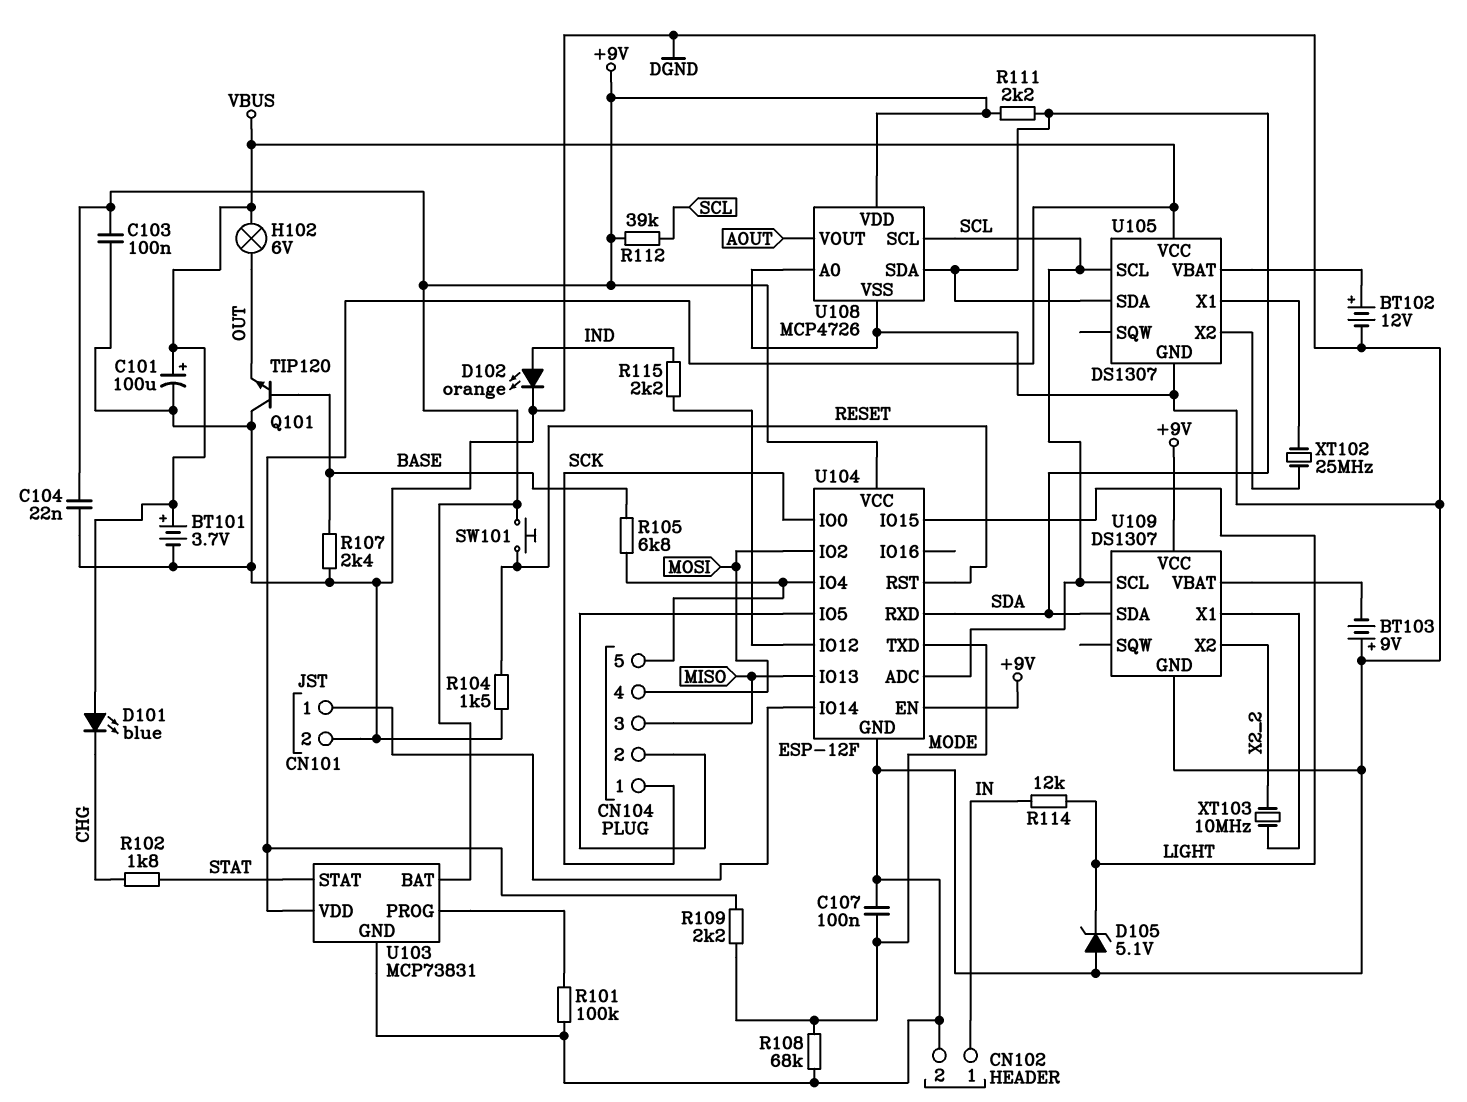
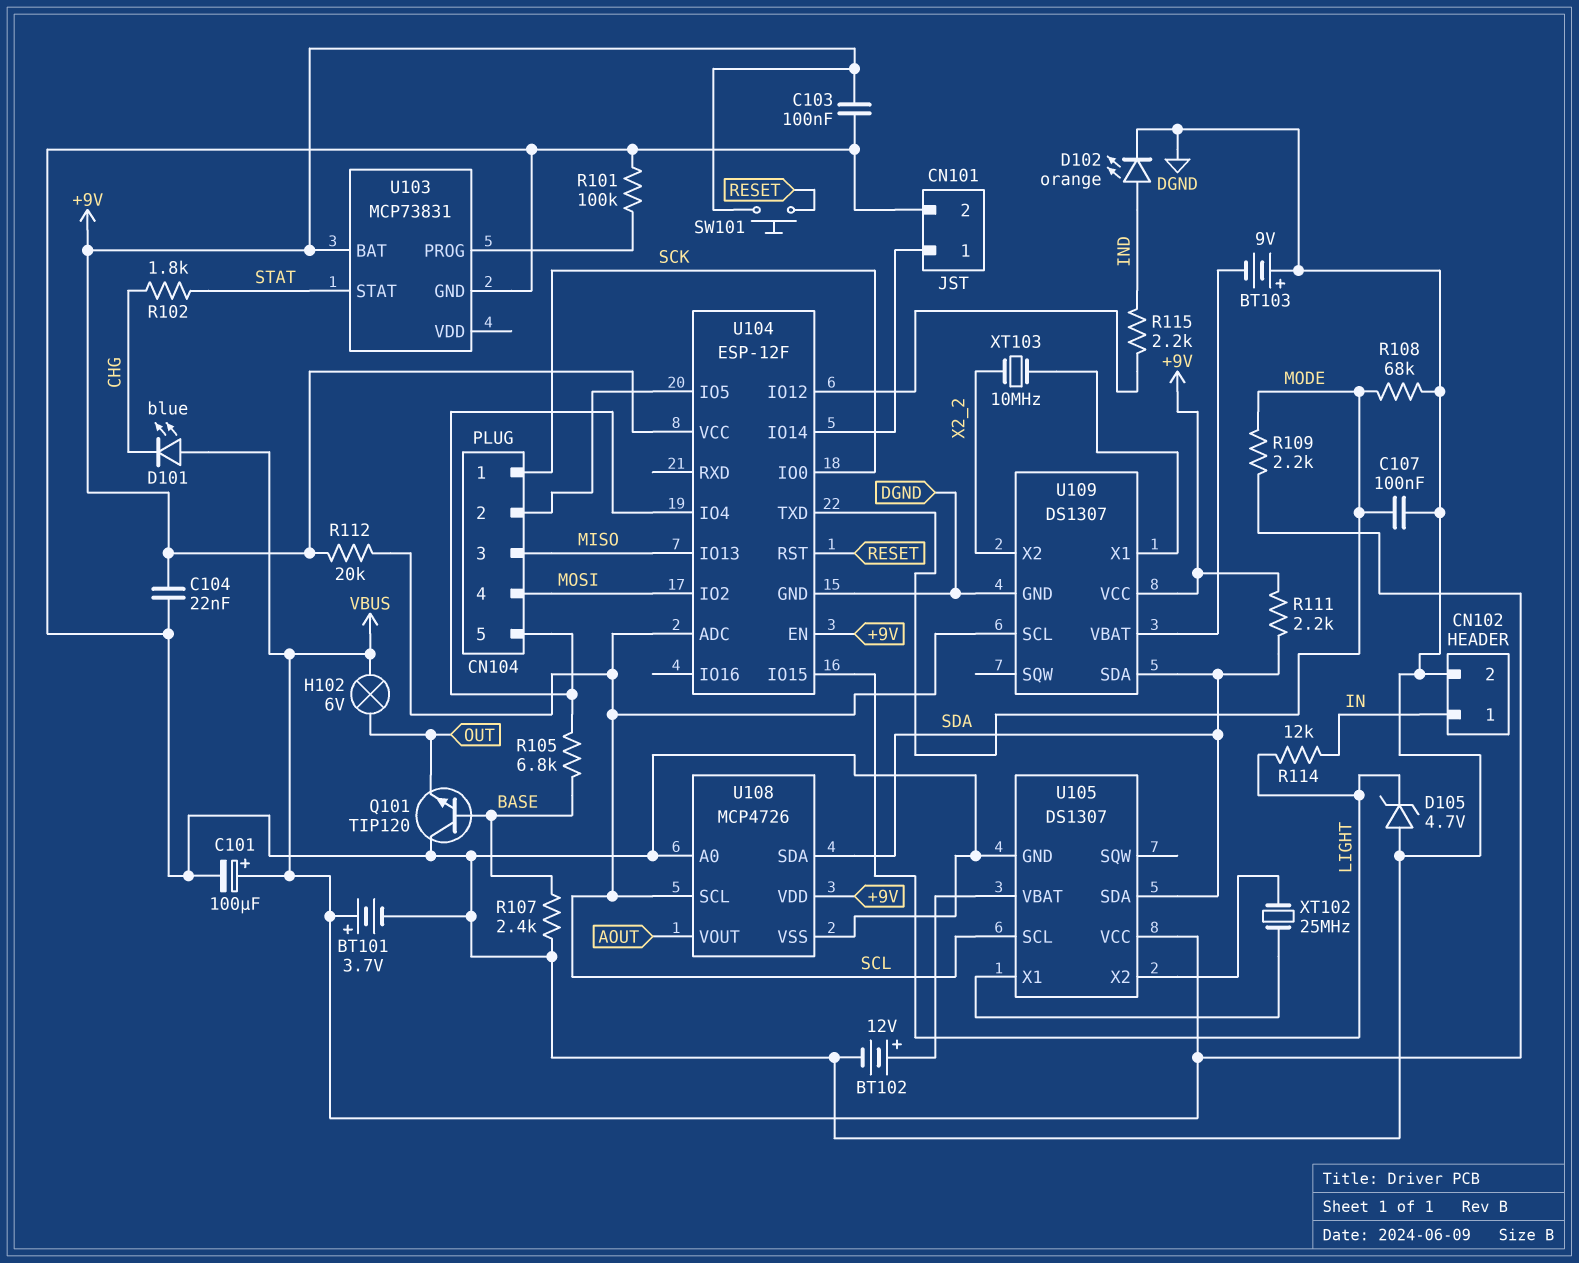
D105: zener 5.1V (A DGND, K LIGHT) -> zener 4.7V (A DGND, K LIGHT)
R104: 1.5k (DGND, RESET) -> none
R112: 39k (+9V, SCL) -> 20k (+9V, SCL)
U103 pin VDD: VBUS -> none
U104 pin RXD: SDA -> none

